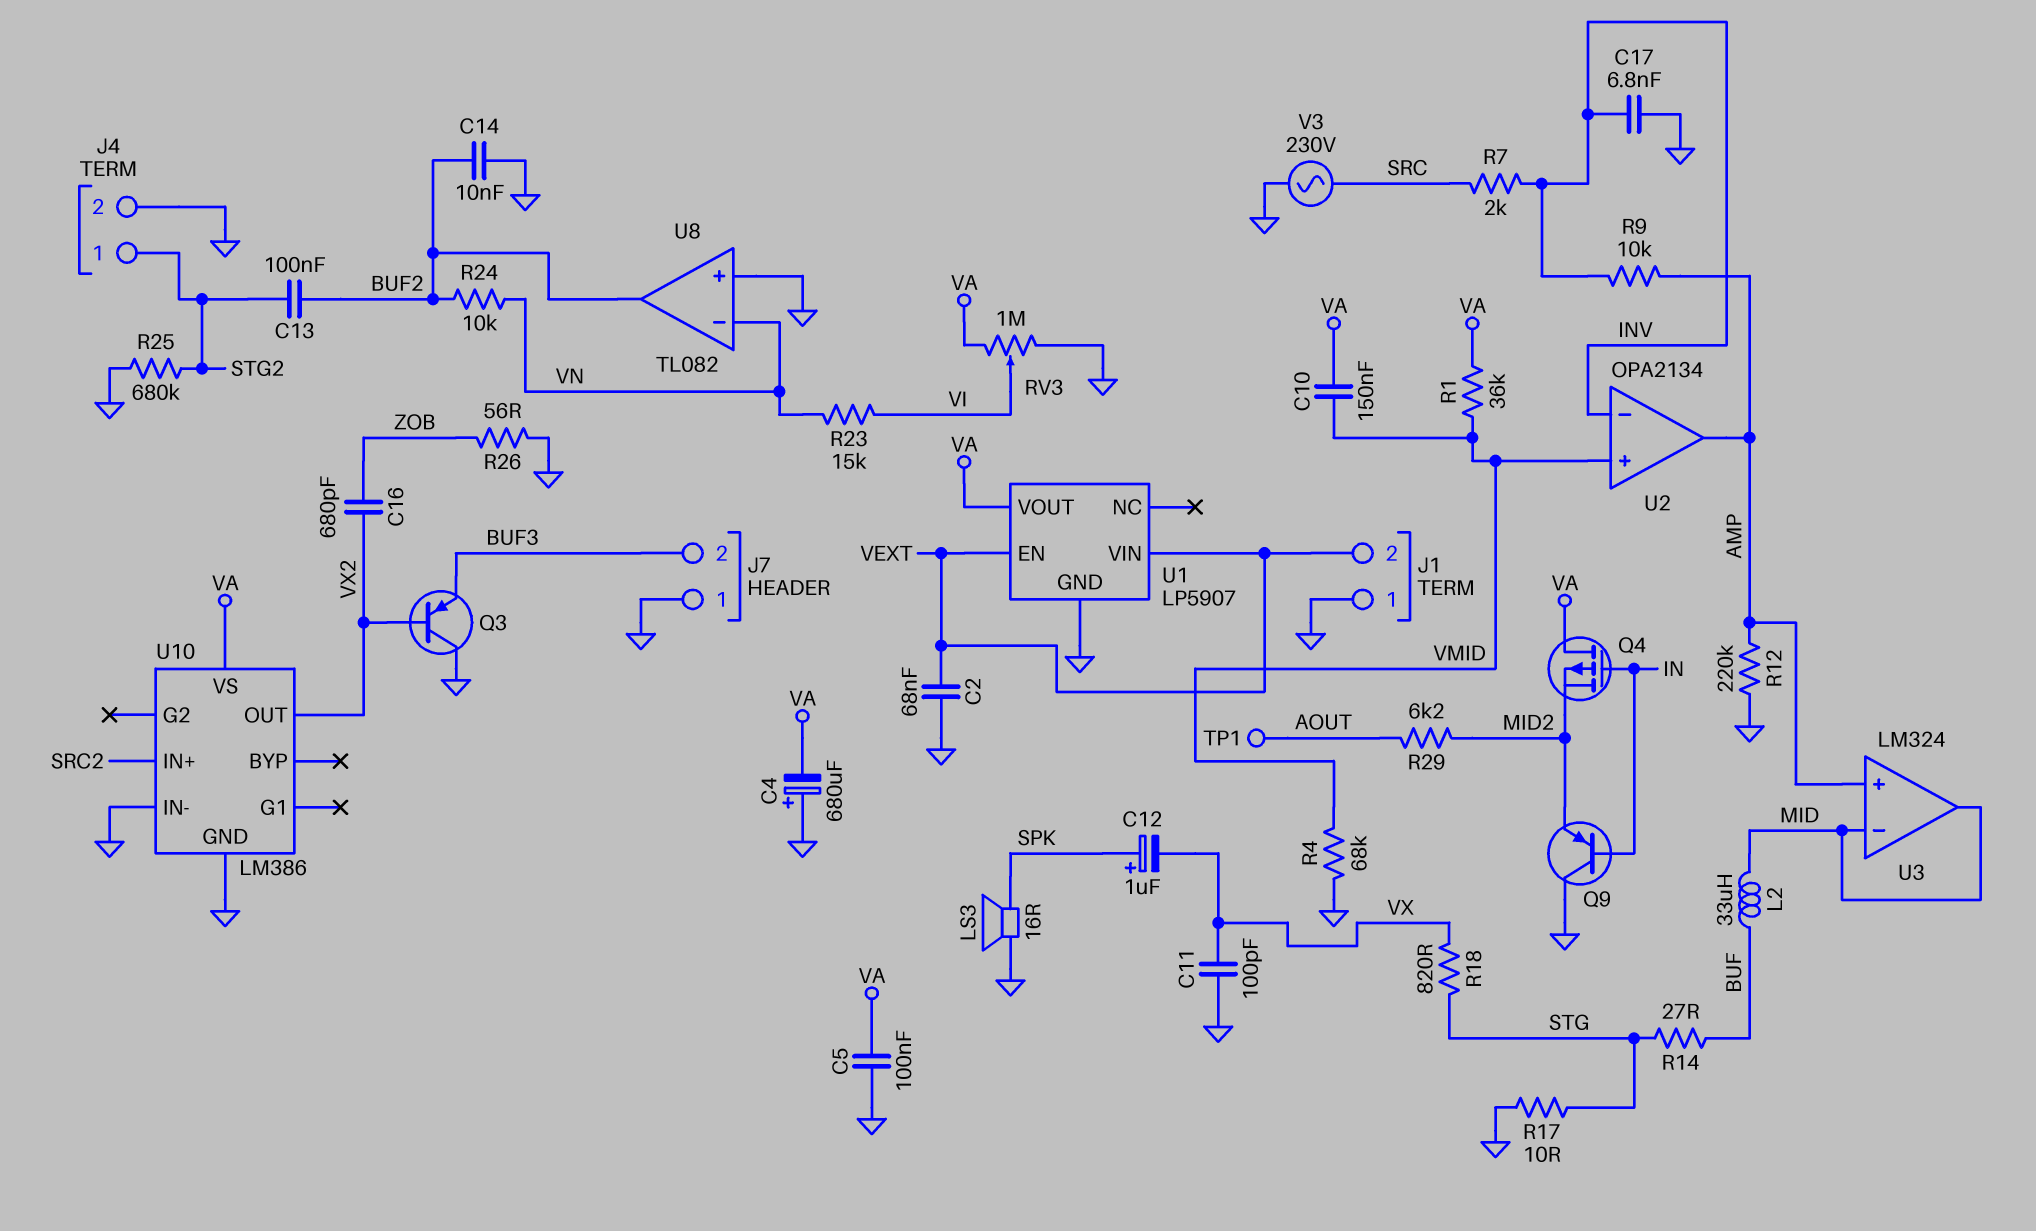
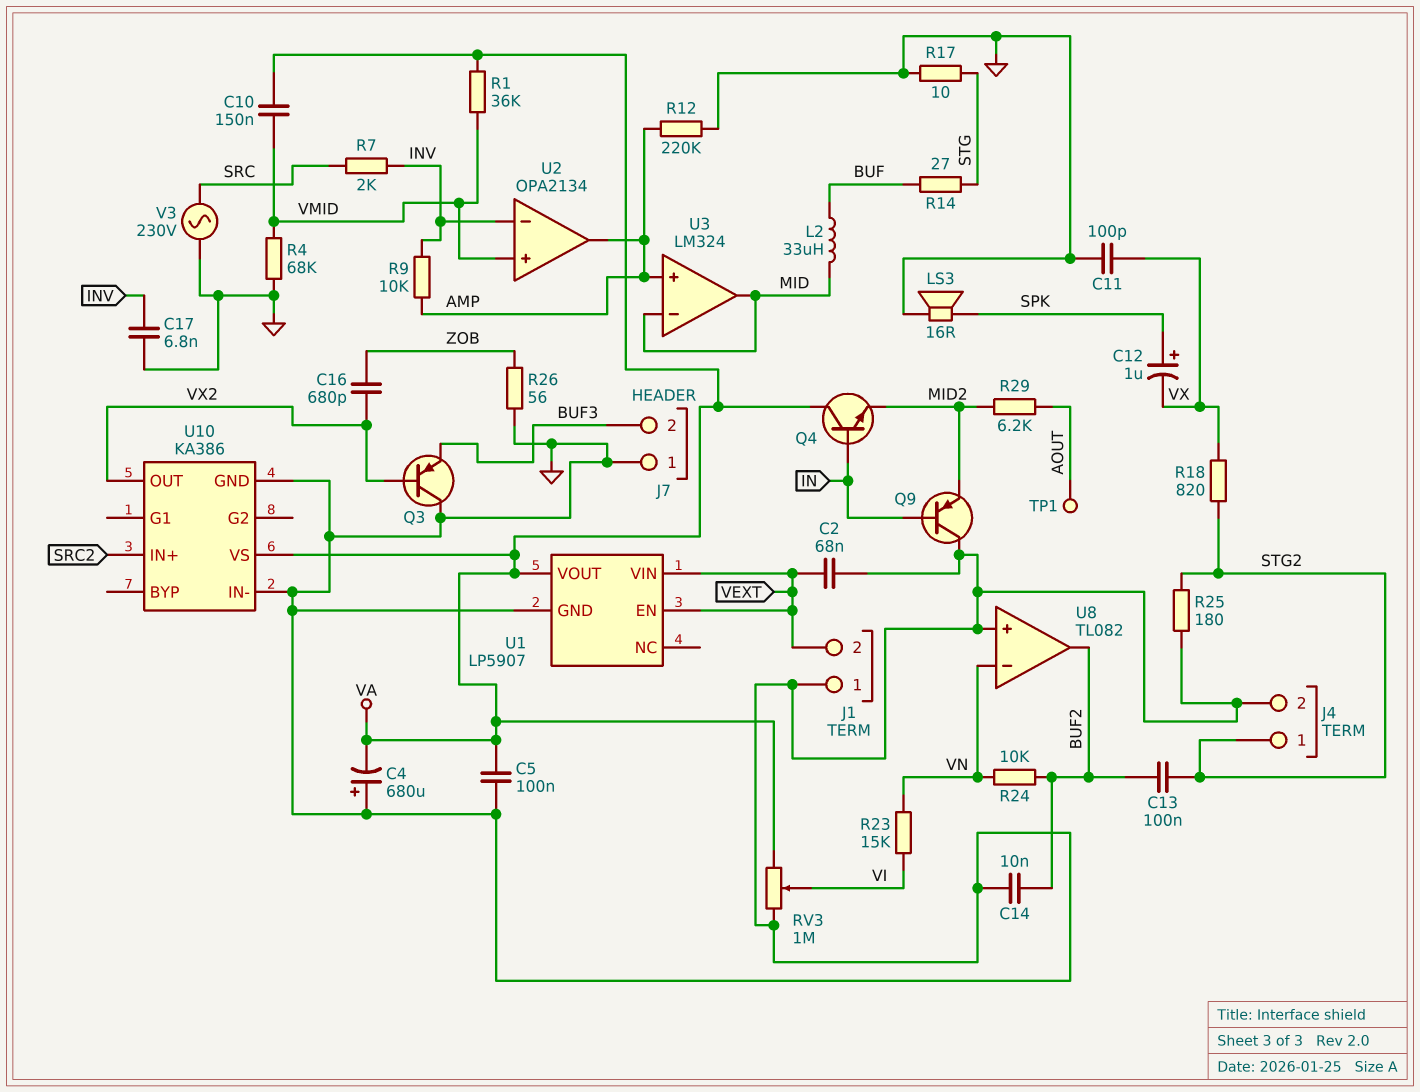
Q4: PMOS (G IN, D VA, S MID2) -> NPN (B IN, C VA, E MID2)
R18: 820 (STG, VX) -> 820 (STG2, VX)
R25: 680k (GND, STG2) -> 180 (GND, STG2)
U10: LM386 -> KA386

